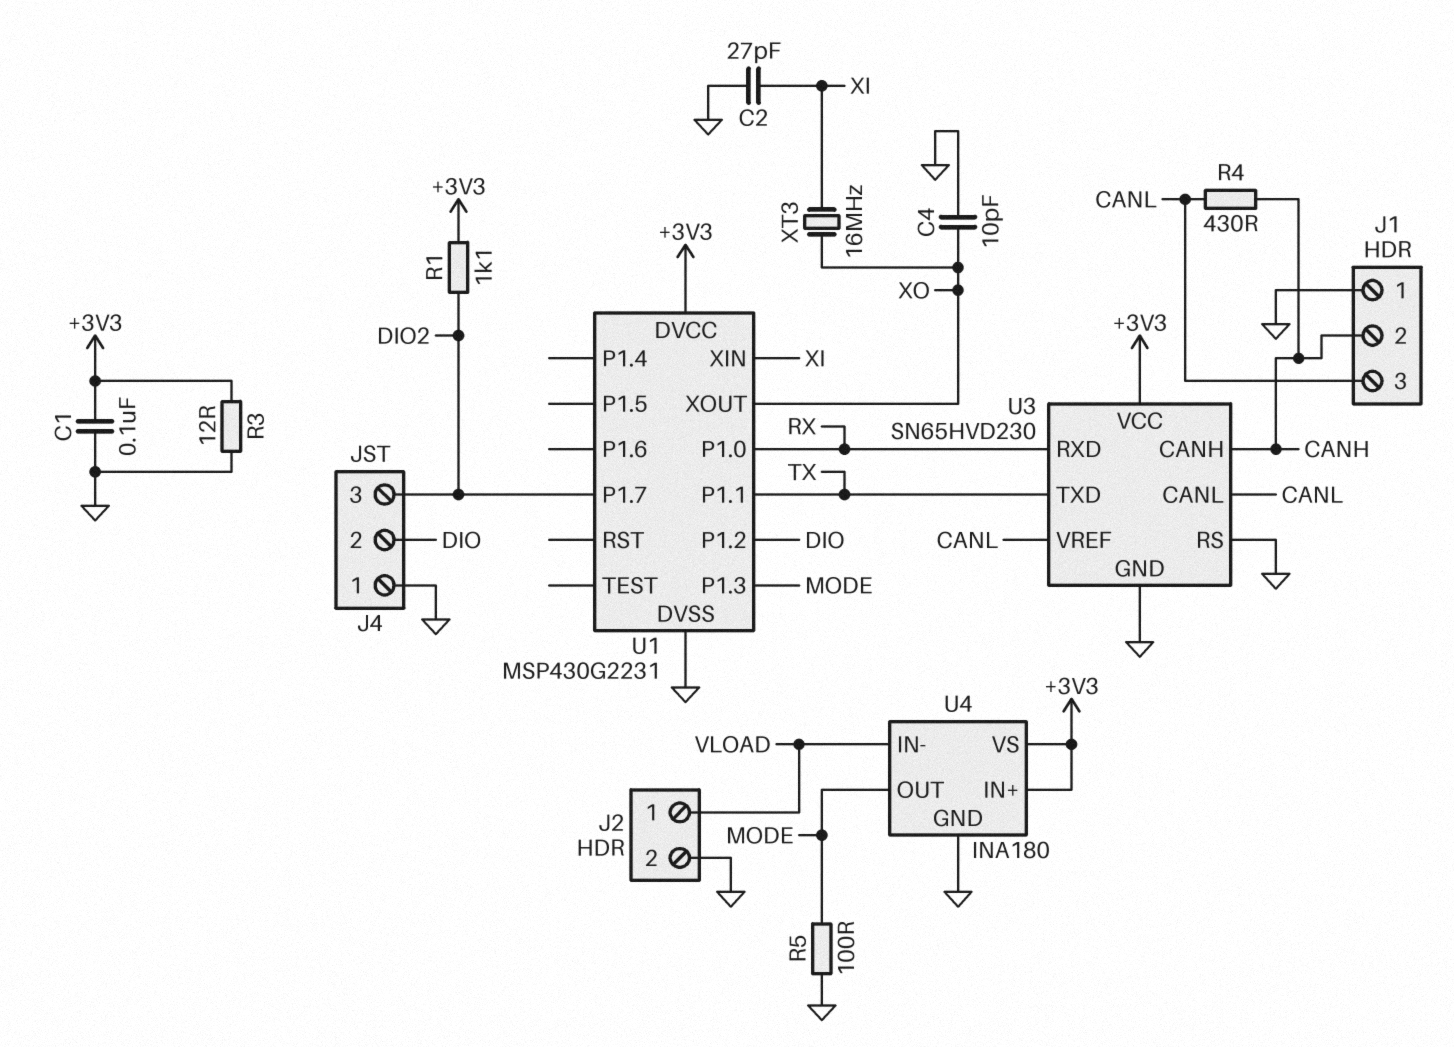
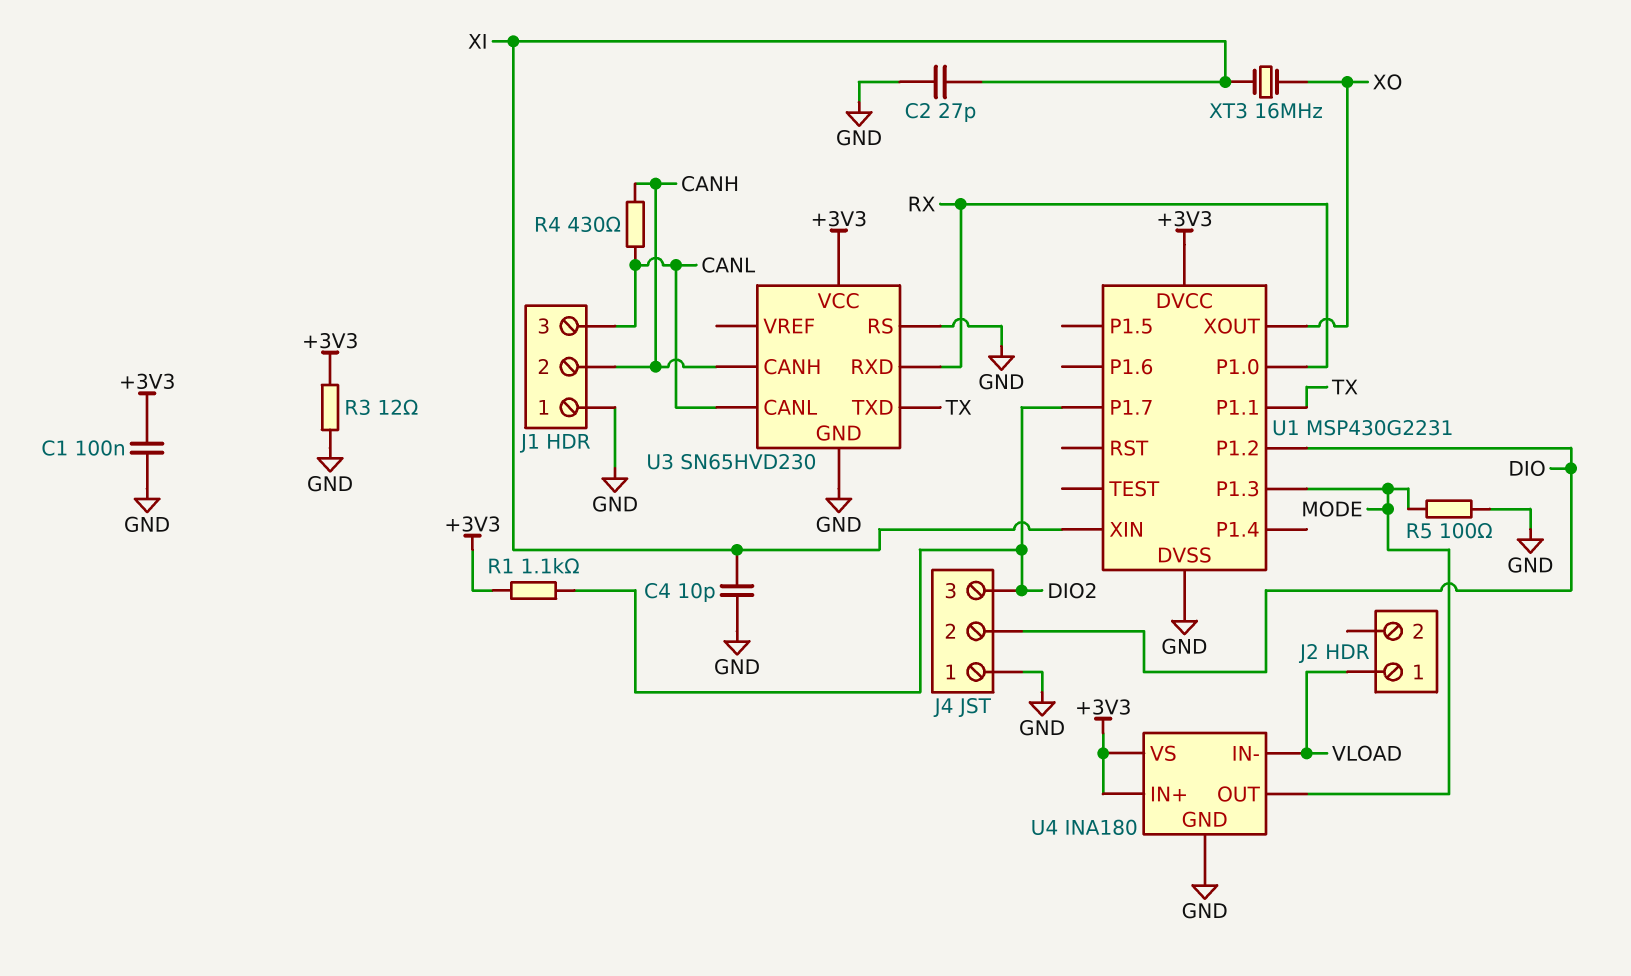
C4: 10pF (GND, XO) -> 10pF (GND, XI)
J2 pin 2: GND -> none
U3 pin VREF: CANL -> none

